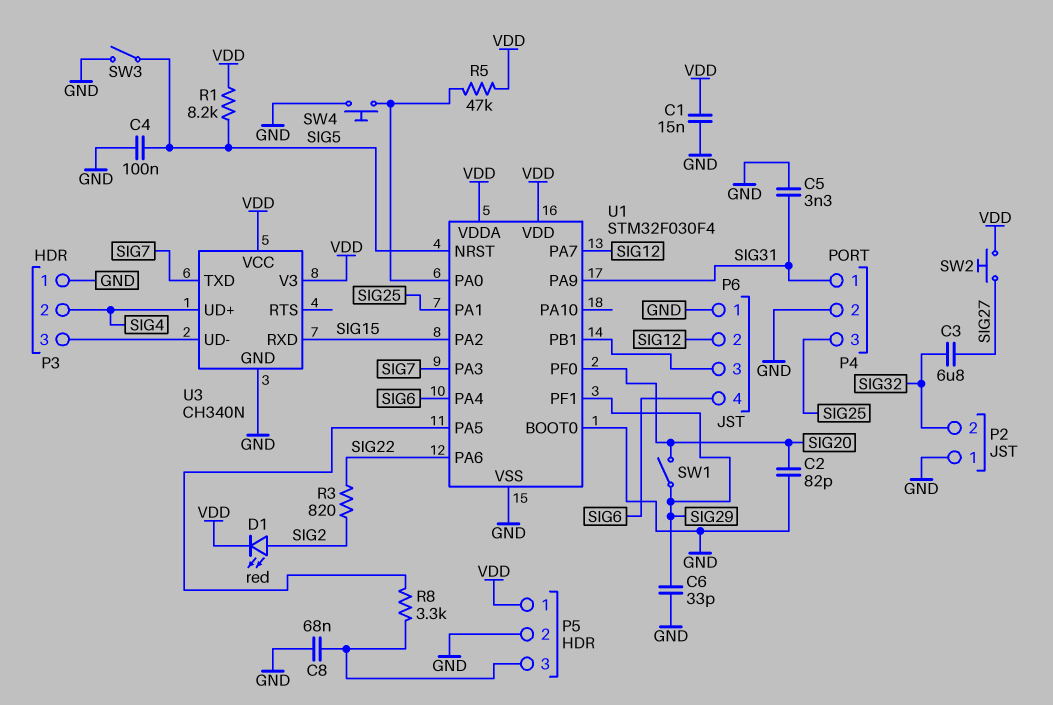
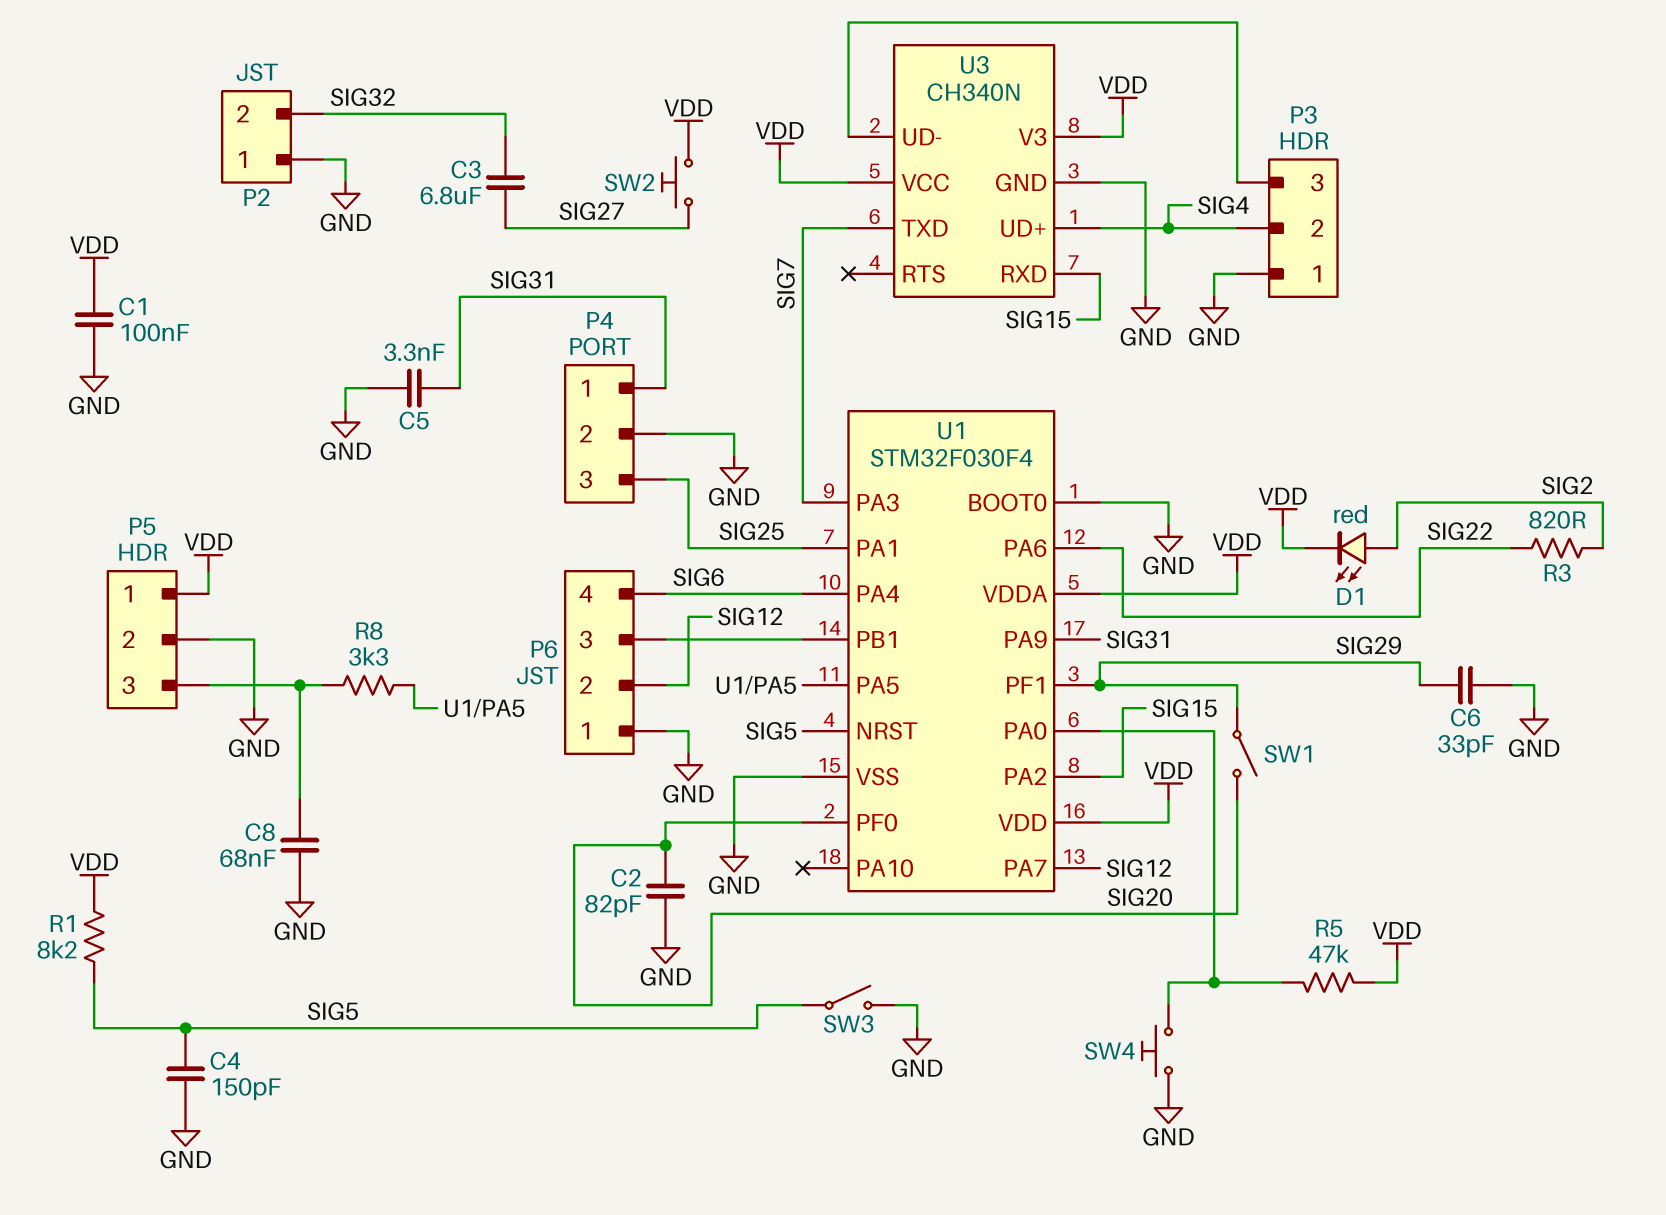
C1: 15nF (GND, VDD) -> 100nF (GND, VDD)
C4: 100nF (GND, SIG5) -> 150pF (GND, SIG5)

